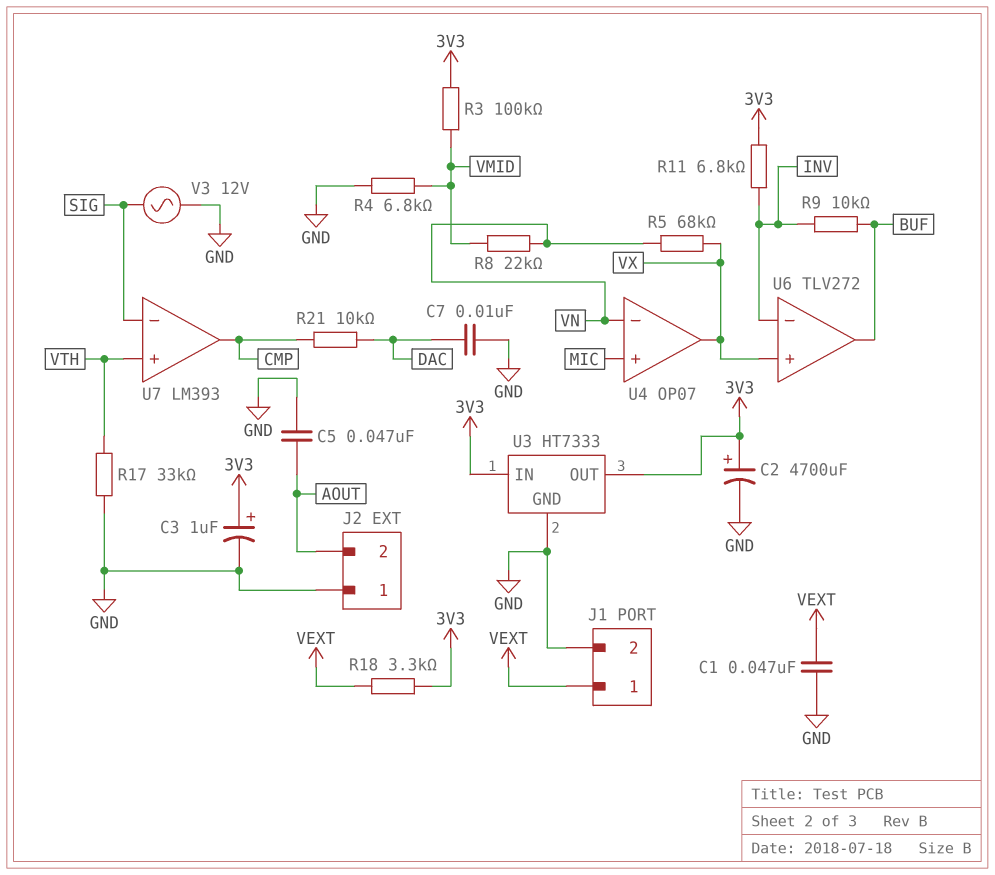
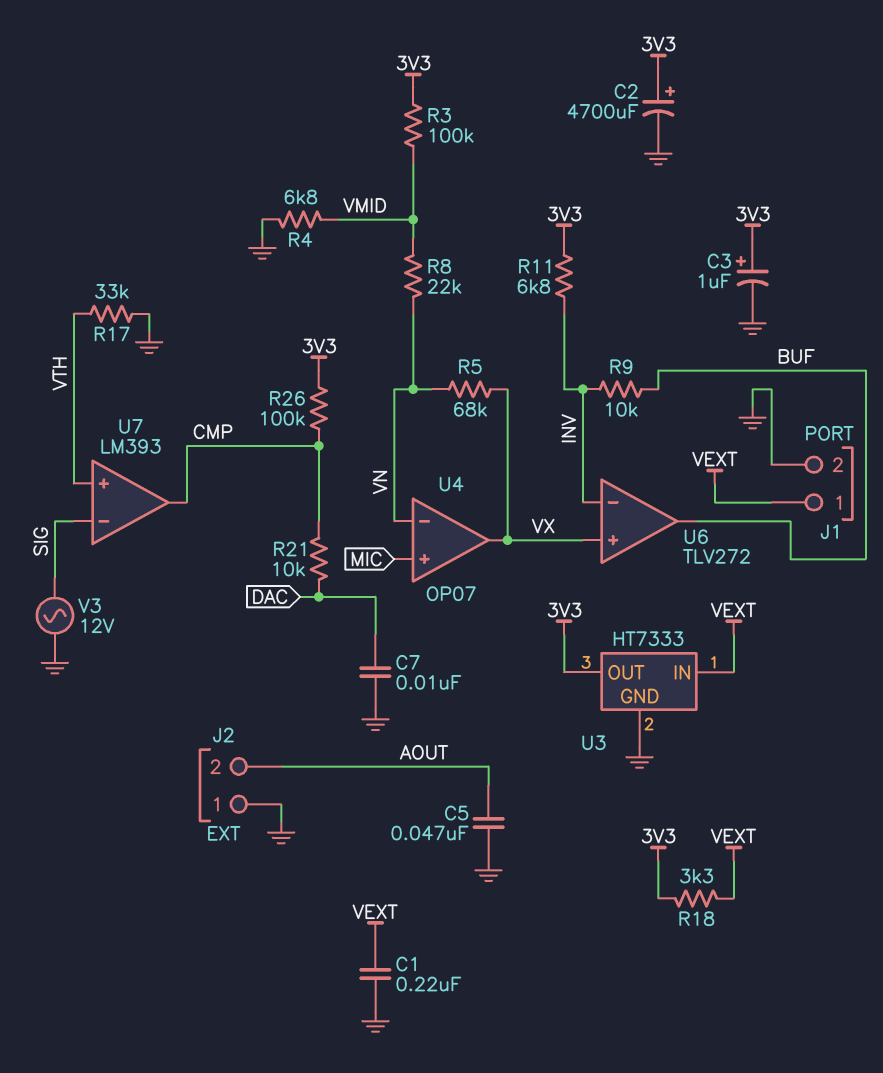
C1: 47nF (GND, VEXT) -> 220nF (GND, VEXT)
R26: none -> 100k (3V3, CMP)
U3 pin IN: 3V3 -> VEXT

